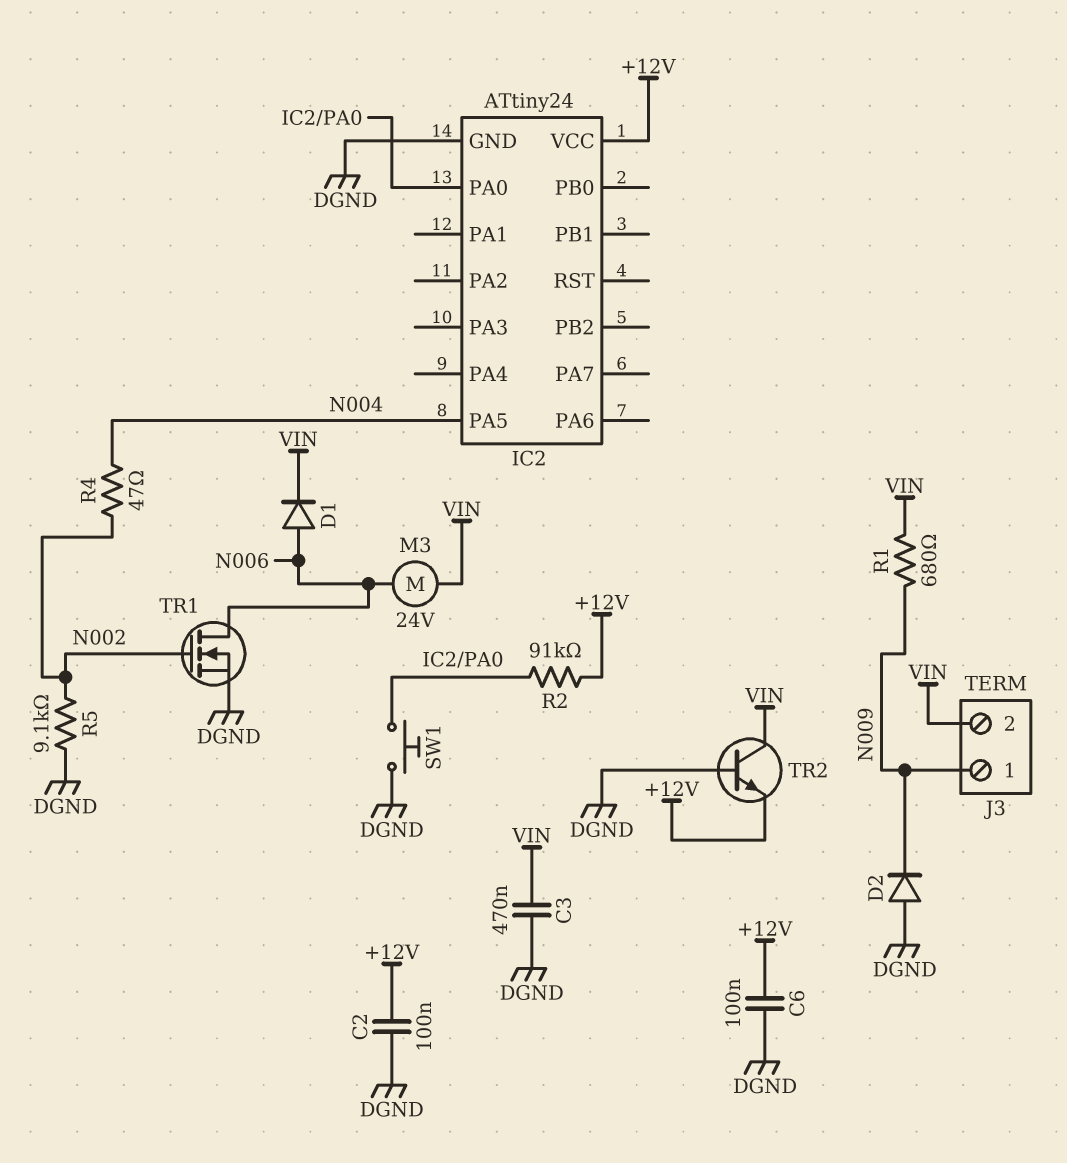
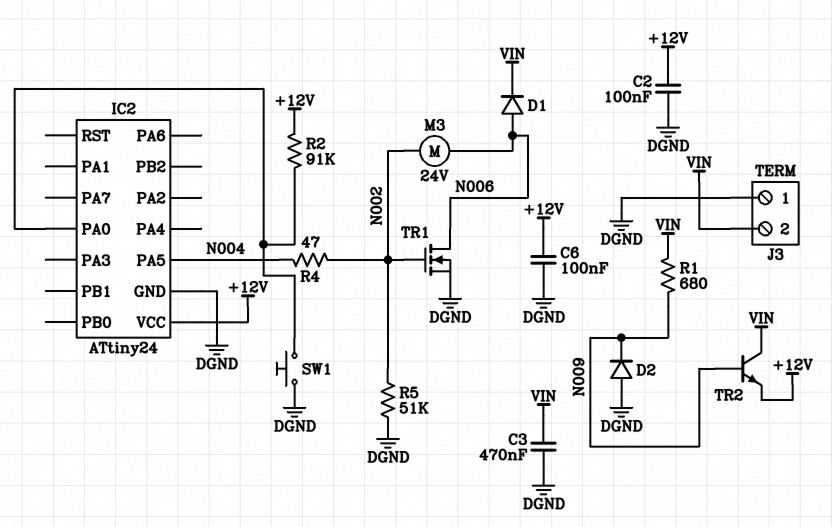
J3 pin 1: N009 -> DGND
M3: motor 24V (N006, VIN) -> motor 24V (N002, N006)
R5: 9.1k (DGND, N002) -> 51k (DGND, N002)
TR2: NPN (B DGND, C VIN, E +12V) -> NPN (B N009, C VIN, E +12V)

